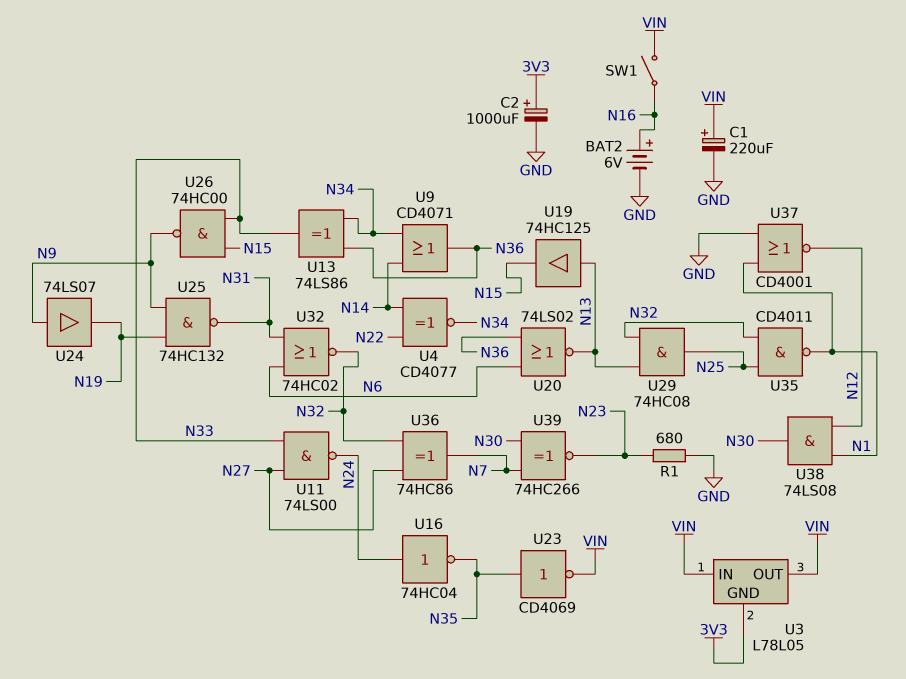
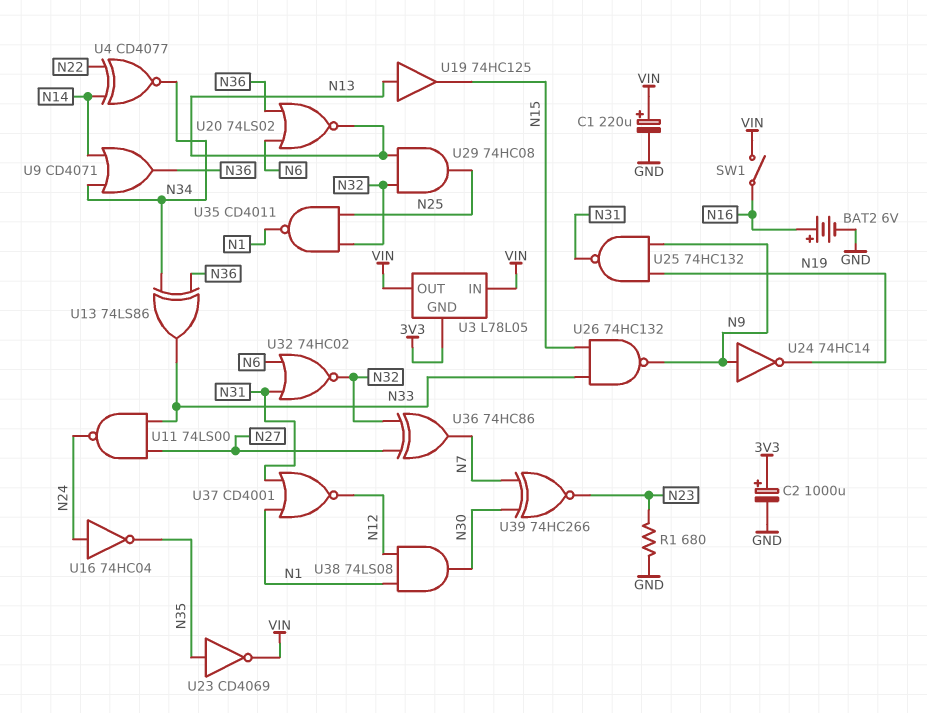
U24: buffer 74LS07 (in N9, out N19) -> NOT 74HC14 (in N9, out N19)
U26: NAND 74HC00 (in N15, in N33, out N9) -> NAND 74HC132 (in N15, in N33, out N9)
U37: NOR CD4001 (in GND, in N1, out N12) -> NOR CD4001 (in N1, in N31, out N12)

